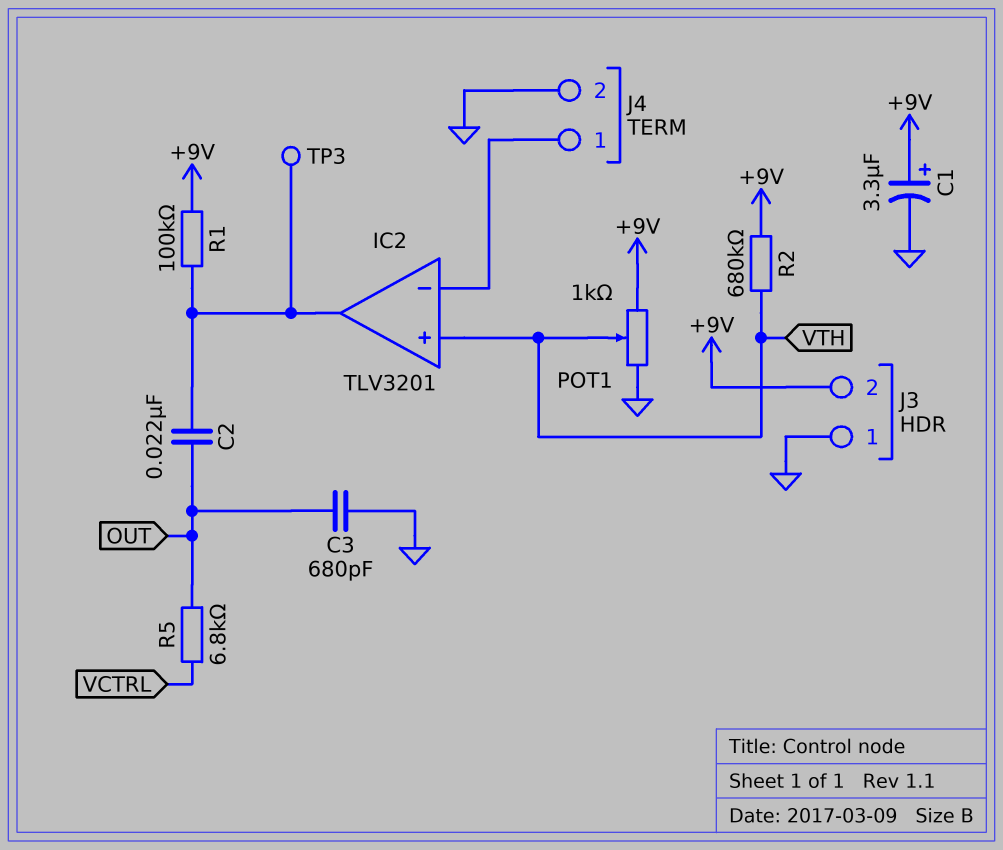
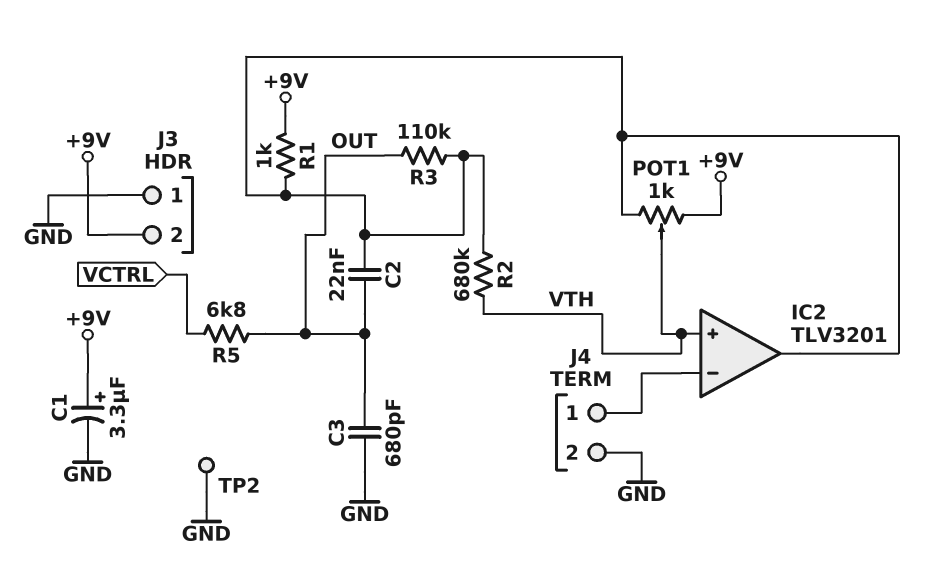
POT1: 1k (+9V, GND, wiper VTH) -> 1k (+9V, IC2/out, wiper VTH)
R1: 100k (+9V, IC2/out) -> 1k (+9V, IC2/out)
R2: 680k (+9V, VTH) -> 680k (IC2/out, VTH)
R3: none -> 110k (IC2/out, OUT)
TP2: none -> test point (GND)
TP3: test point (IC2/out) -> none

